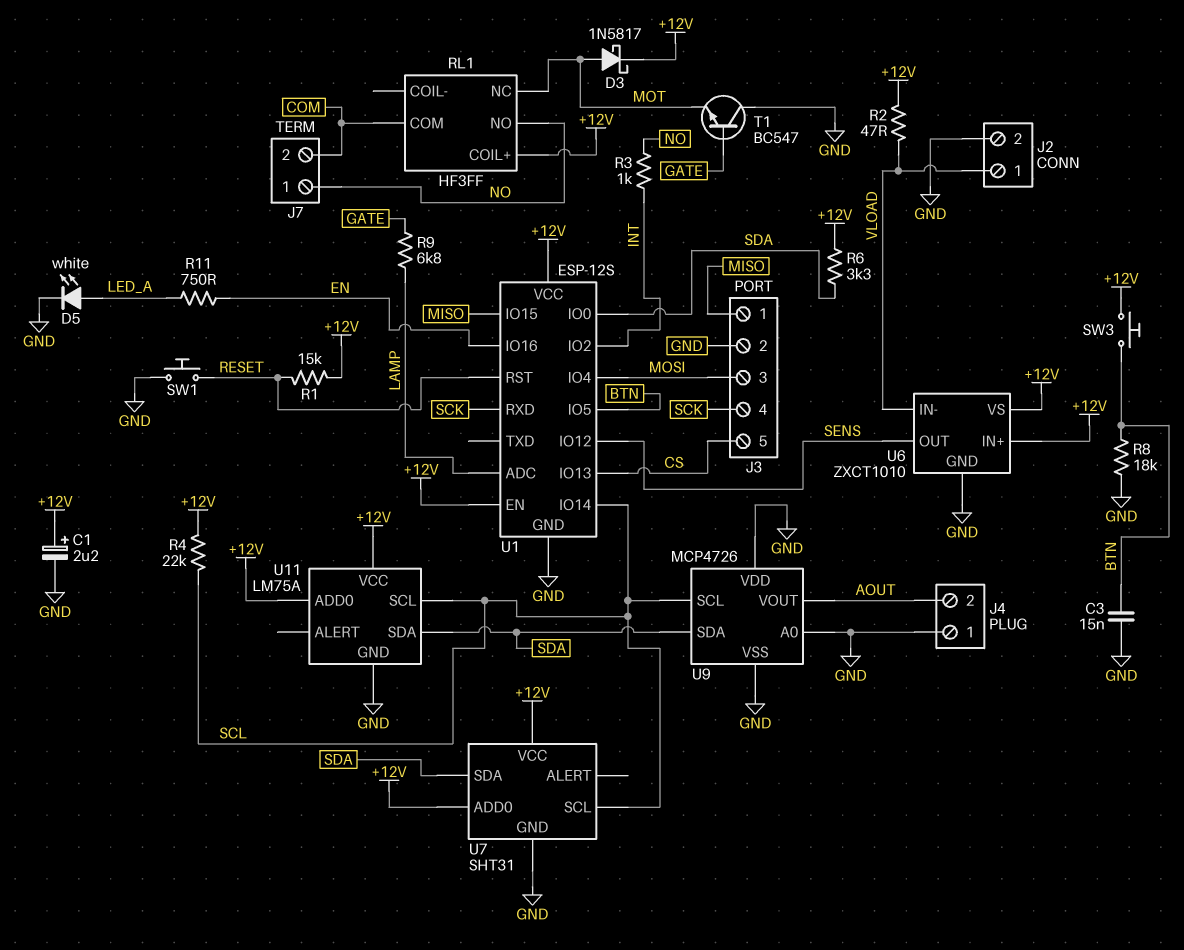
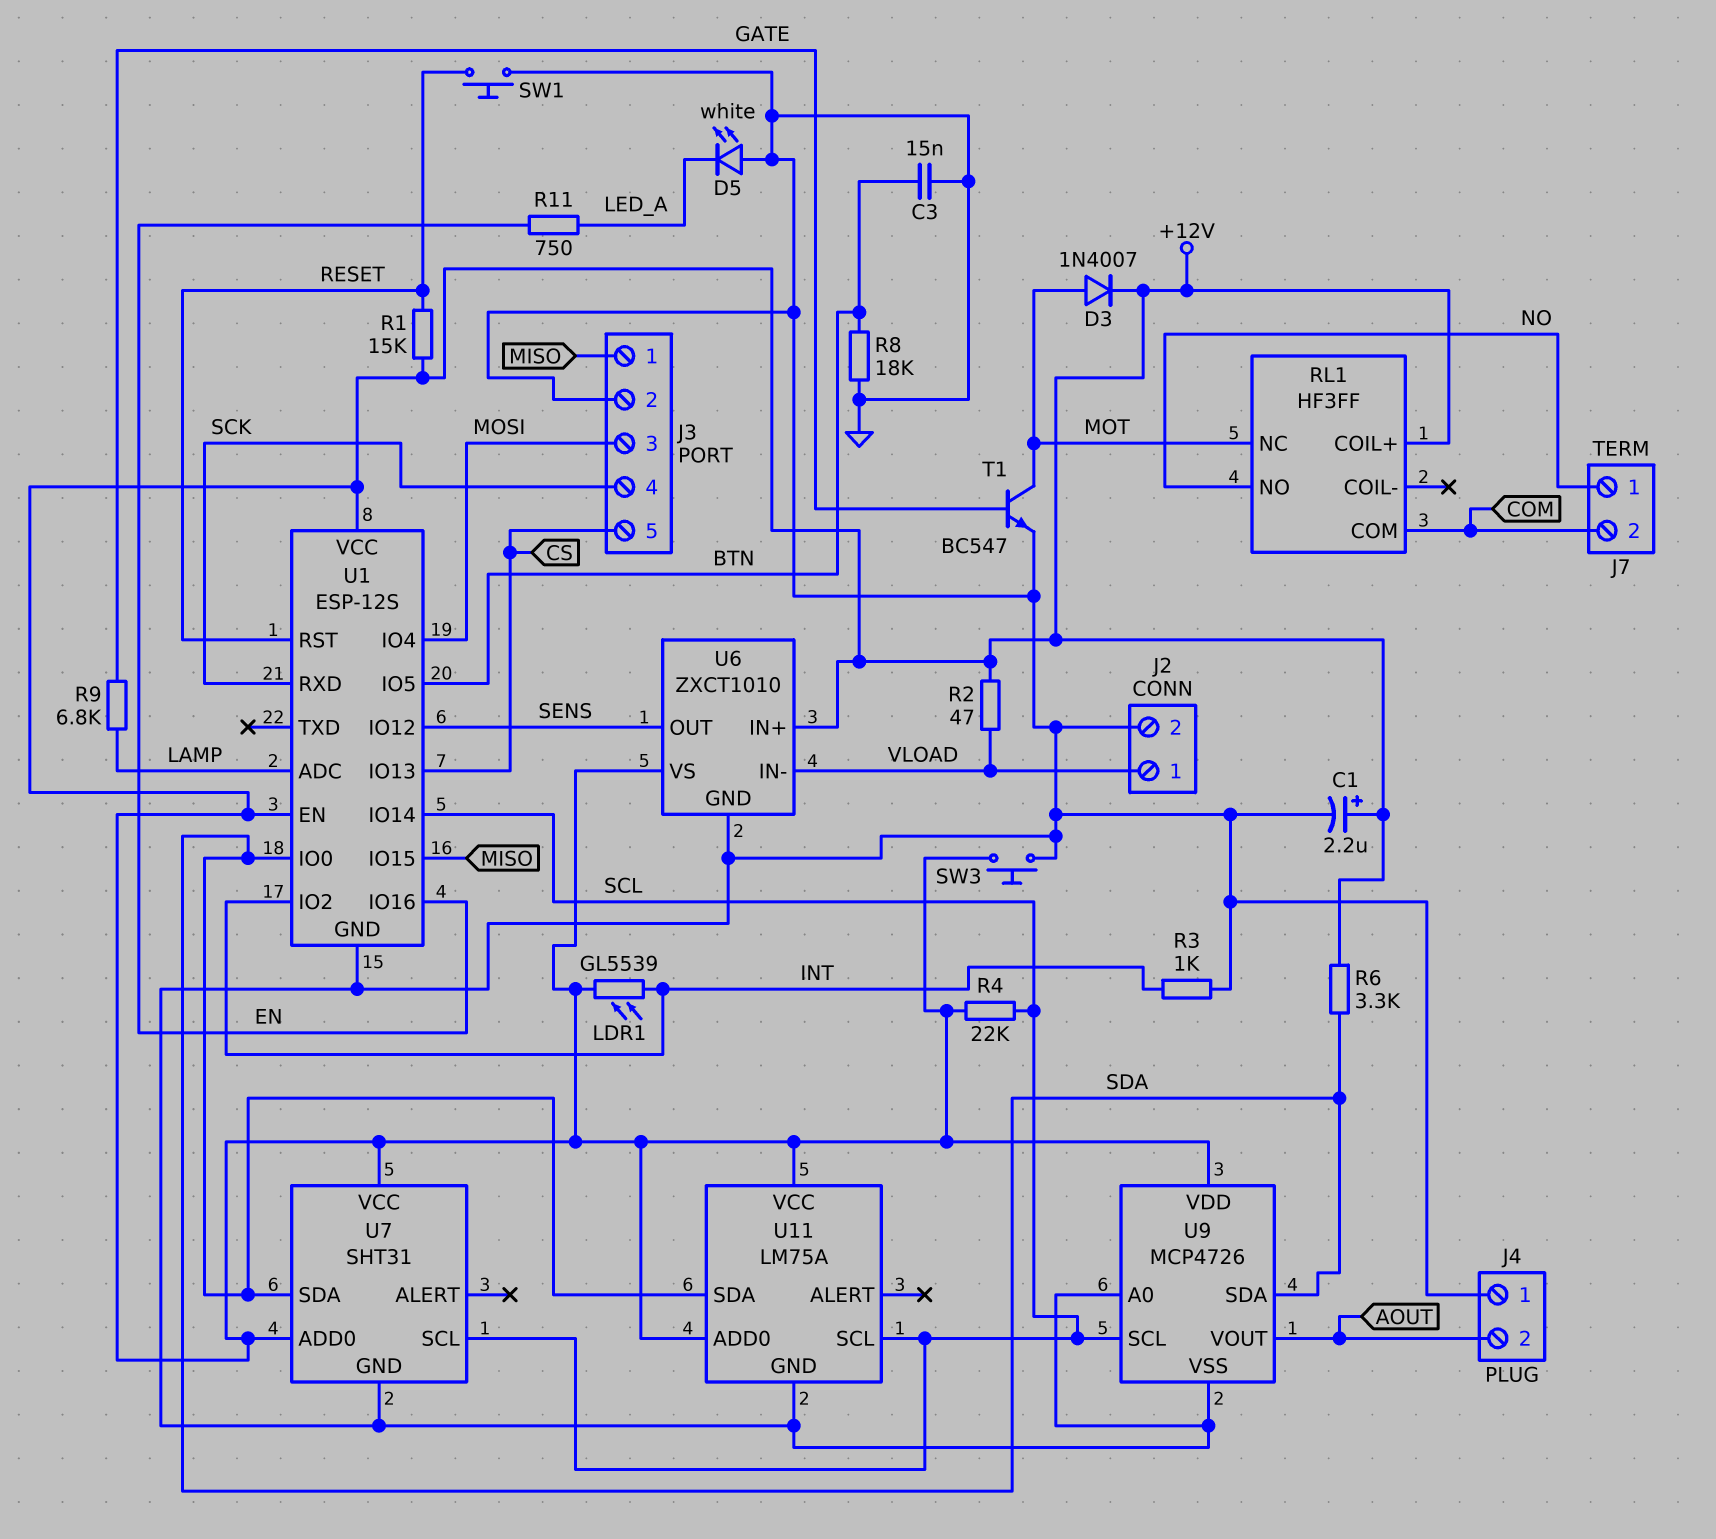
D3: schottky 1N5817 (A MOT, K +12V) -> diode 1N4007 (A MOT, K +12V)
D5: LED white (A LED_A, K GND) -> LED white (A GND, K LED_A)
LDR1: none -> GL5539 (+12V, INT)
R3: 1k (INT, NO) -> 1k (GND, INT)
SW3: button (+12V, BTN) -> button (+12V, GND)
T1: NPN BC547 (B GATE, C GND, E MOT) -> NPN BC547 (B GATE, C MOT, E GND)
U9 pin VDD: GND -> +12V

